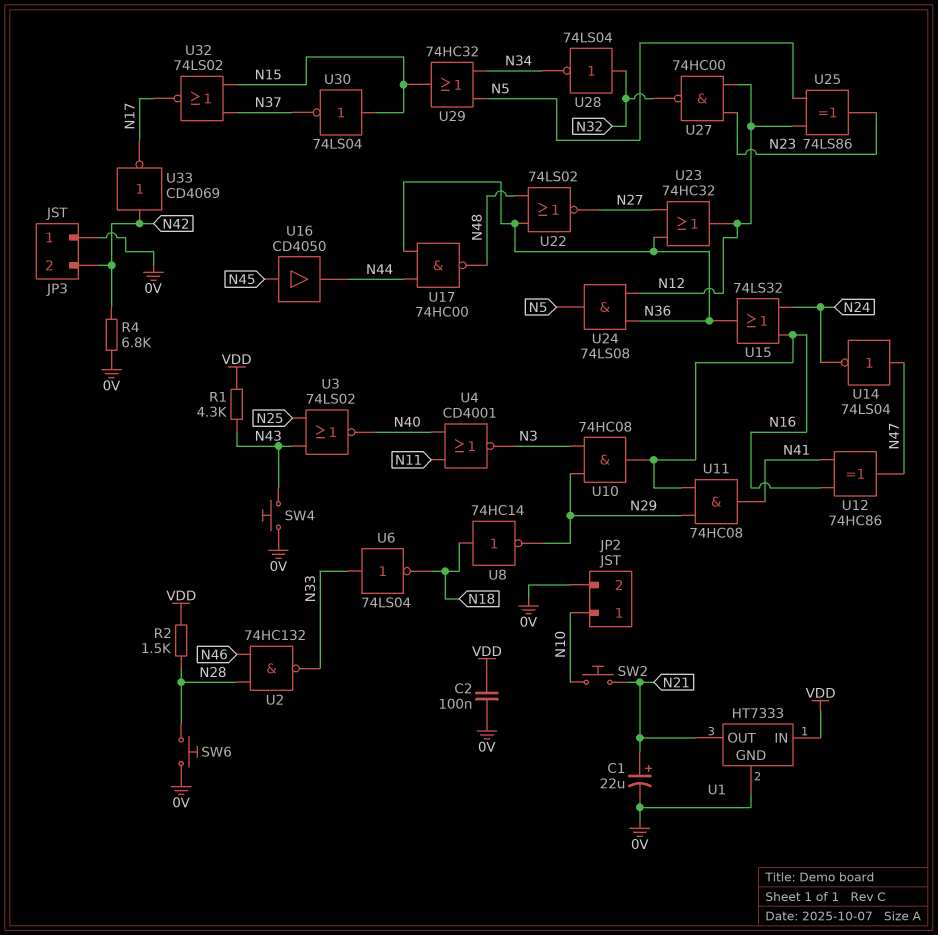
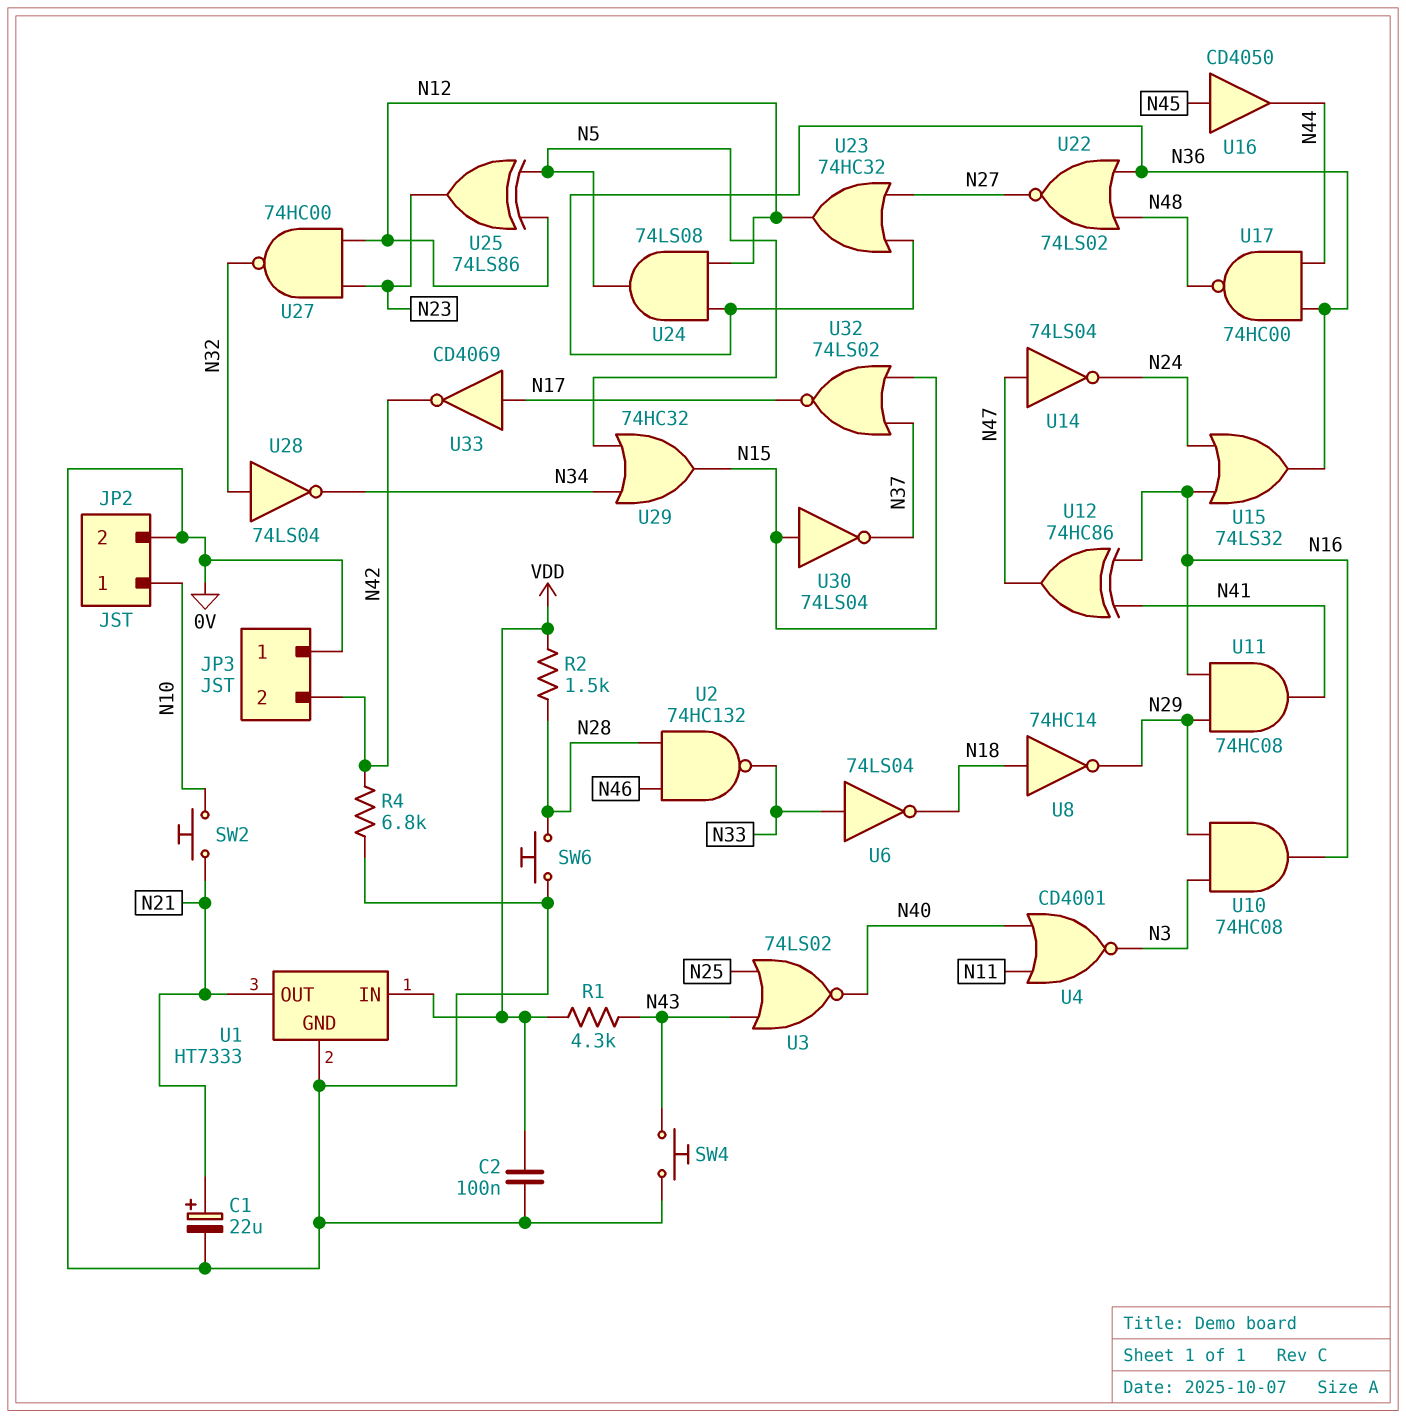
U33: NOT CD4069 (in N42, out N17) -> NOT CD4069 (in N17, out N42)

